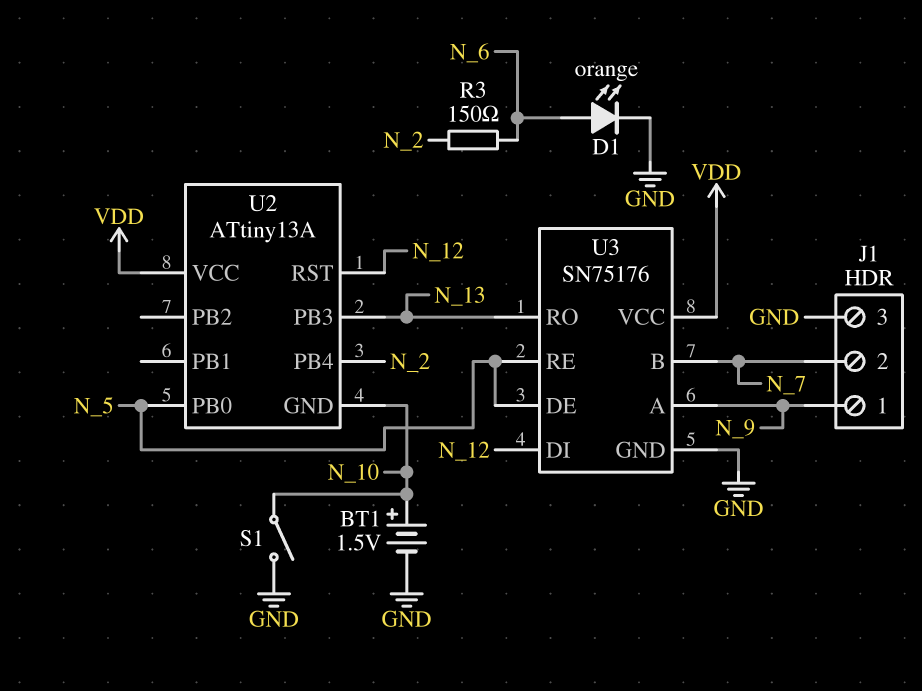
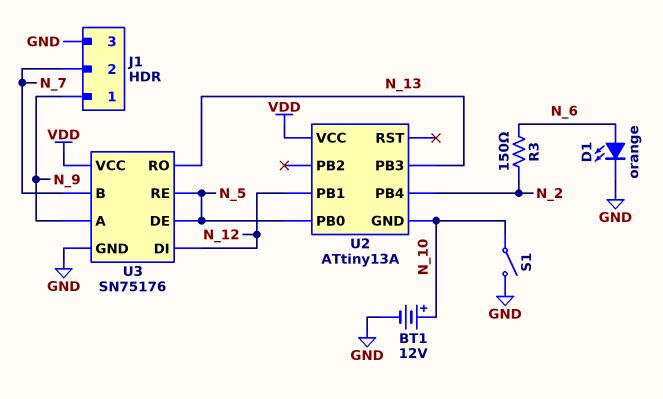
BT1: 1.5V (plus N_10, minus GND) -> 12V (plus N_10, minus GND)
U2 pin PB1: none -> N_12
U2 pin RST: N_12 -> none

